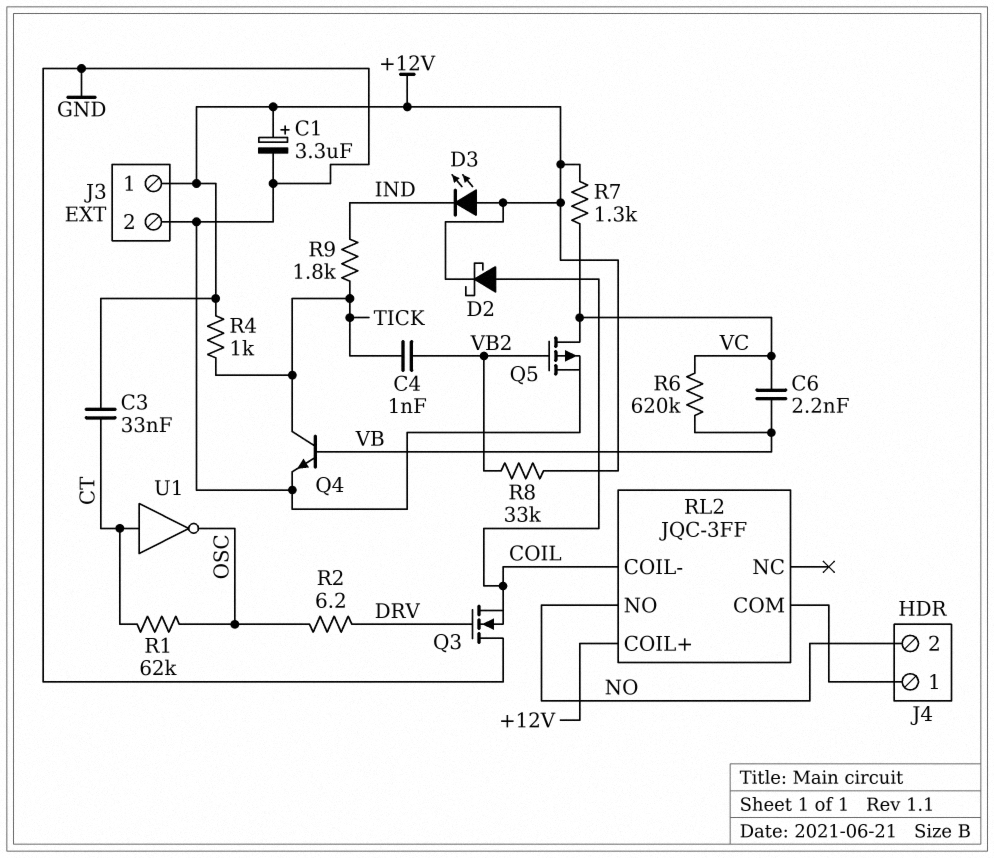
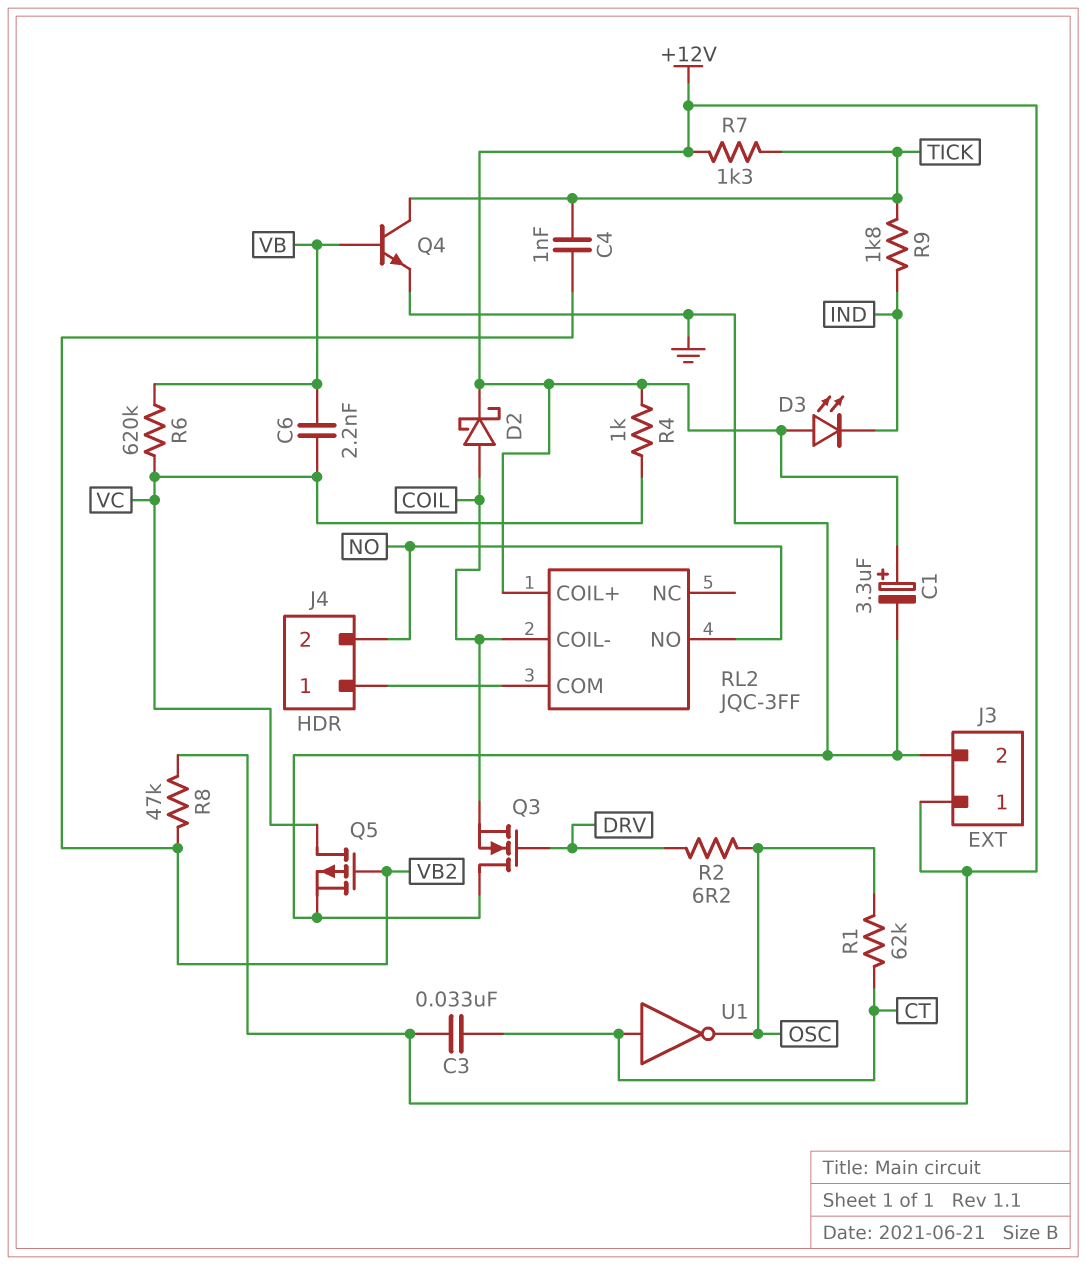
R4: 1k (+12V, TICK) -> 1k (+12V, VC)
R7: 1.3k (+12V, VC) -> 1.3k (+12V, TICK)
R8: 33k (+12V, VB2) -> 47k (+12V, VB2)

